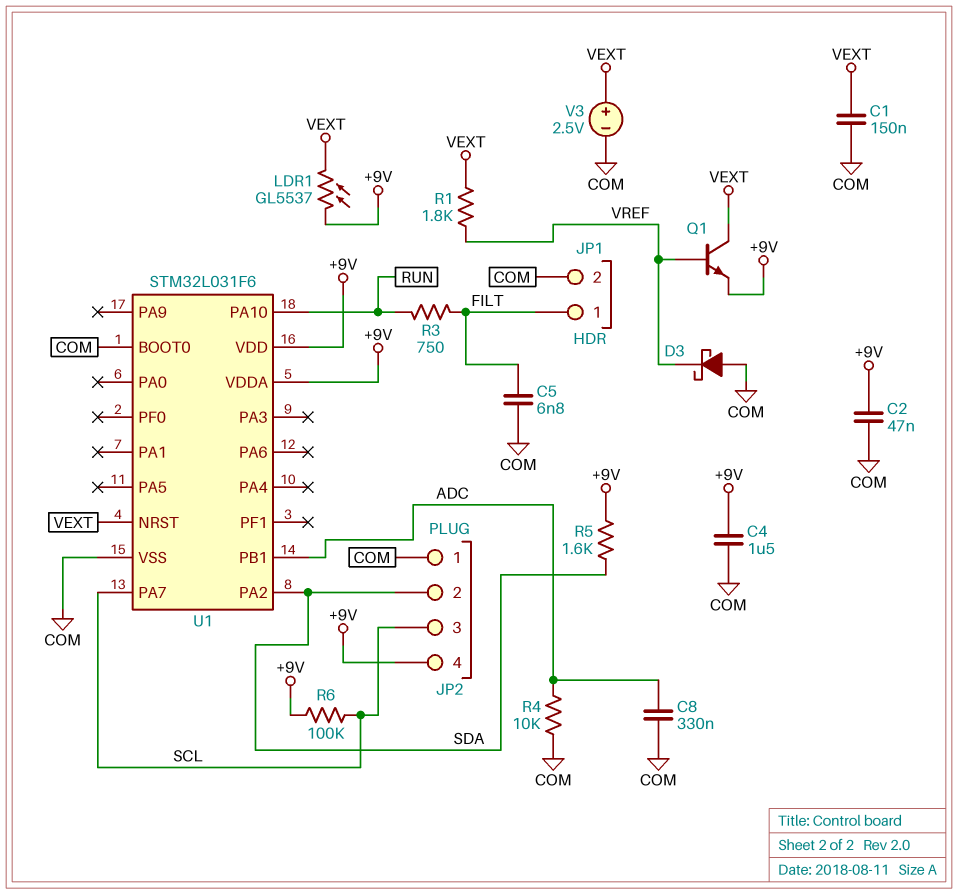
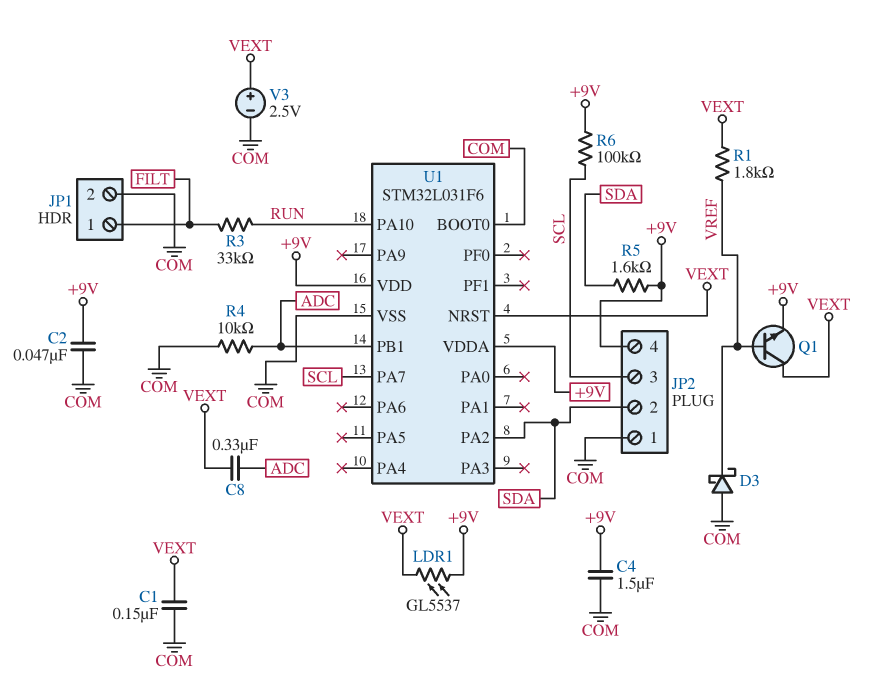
C5: 6.8nF (COM, FILT) -> none
C8: 330nF (ADC, COM) -> 330nF (ADC, VEXT)
R3: 750 (FILT, RUN) -> 33k (FILT, RUN)

